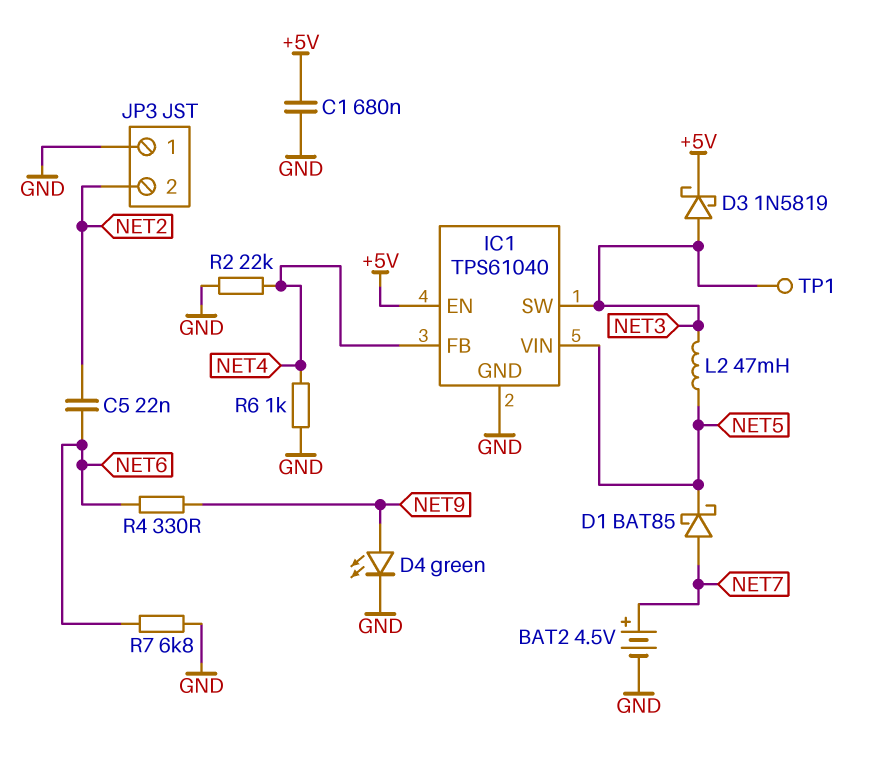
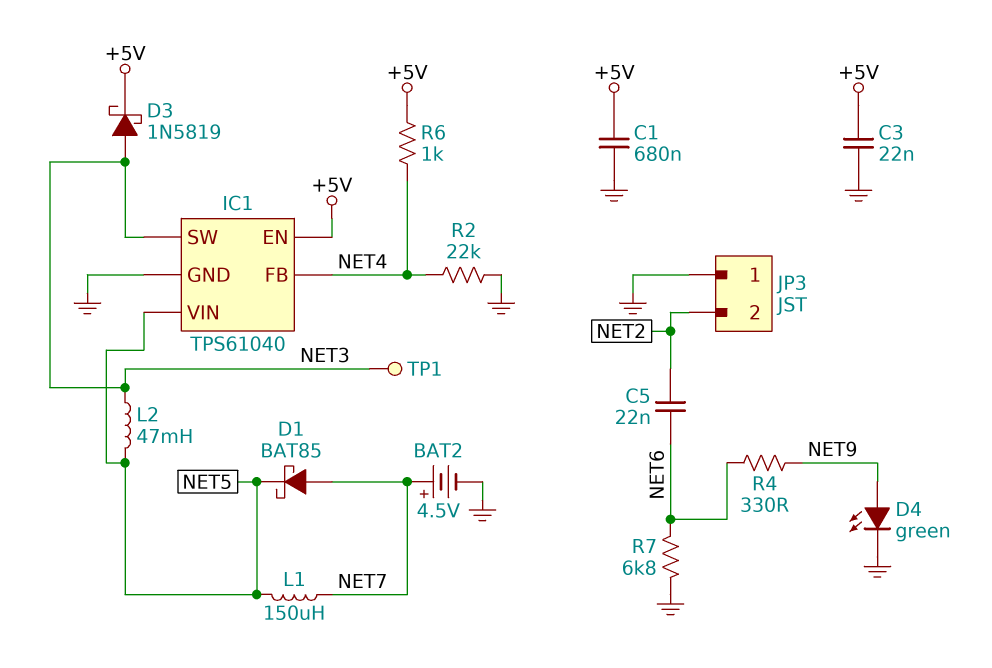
C3: none -> 22nF (+5V, GND)
L1: none -> 150uH (NET5, NET7)
R6: 1k (GND, NET4) -> 1k (+5V, NET4)

